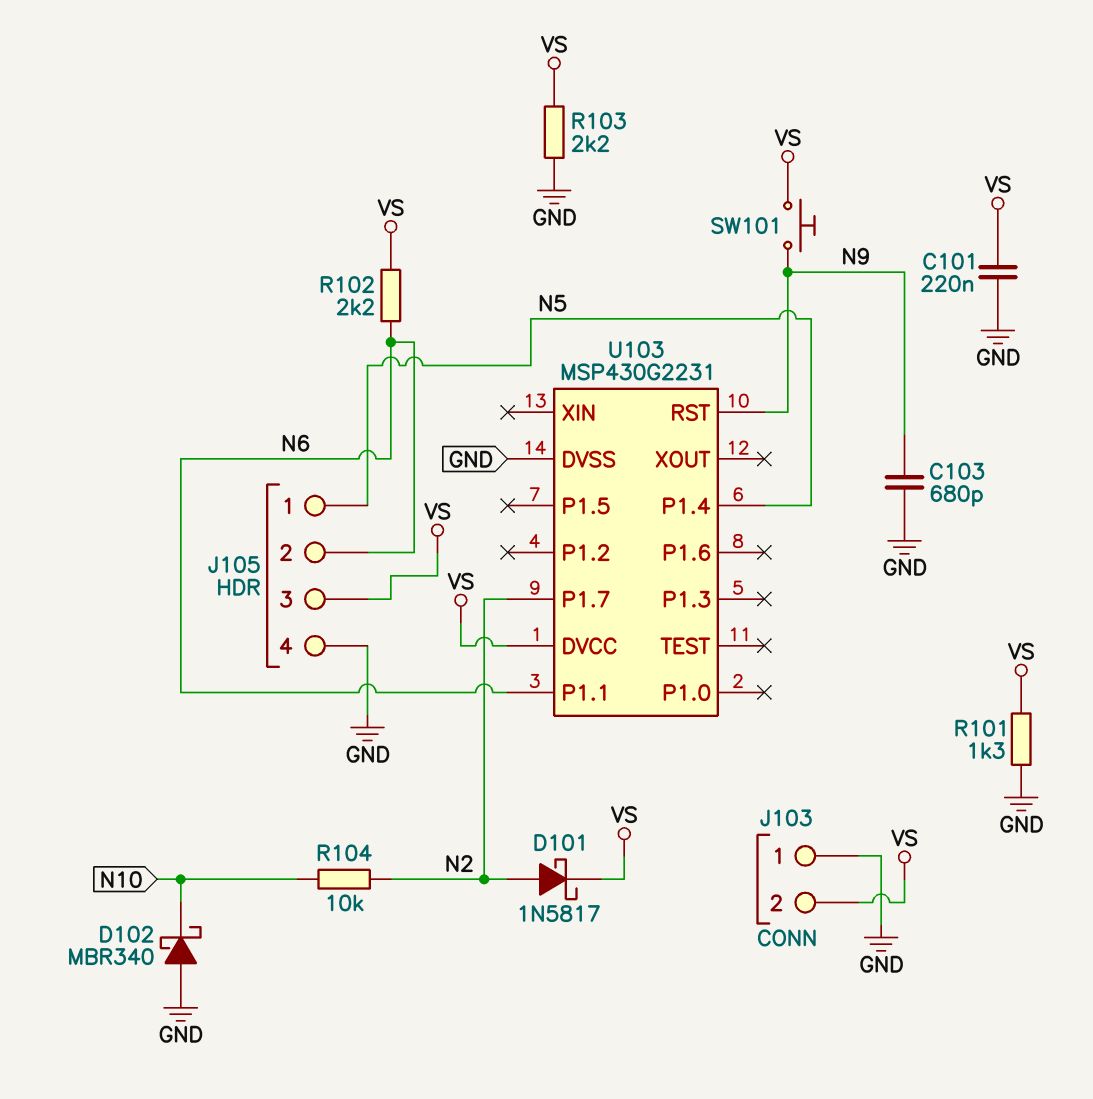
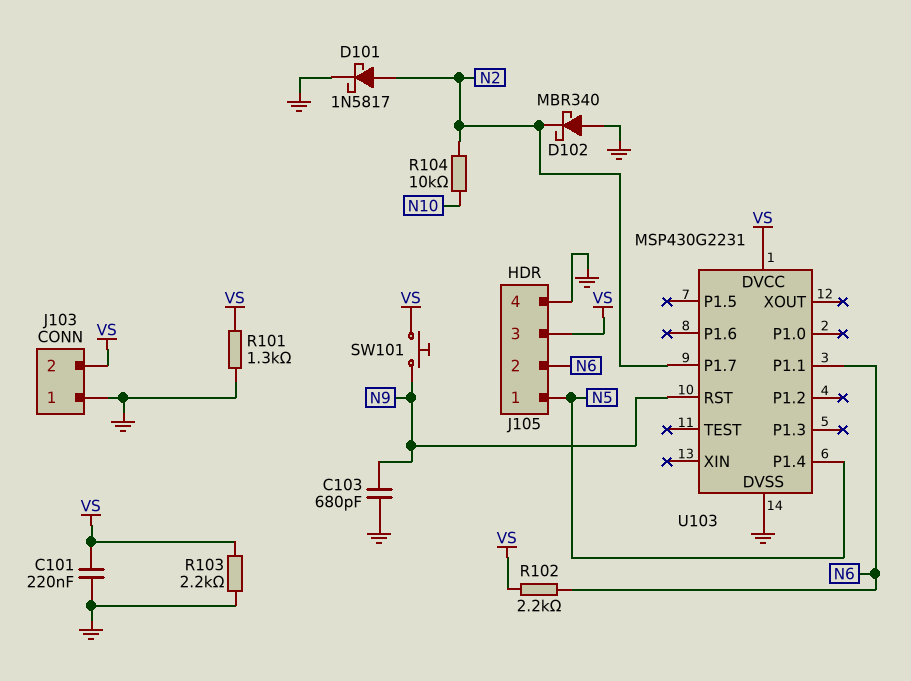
D101: schottky 1N5817 (A N2, K VS) -> schottky 1N5817 (A N2, K GND)
D102: schottky MBR340 (A GND, K N10) -> schottky MBR340 (A GND, K N2)

